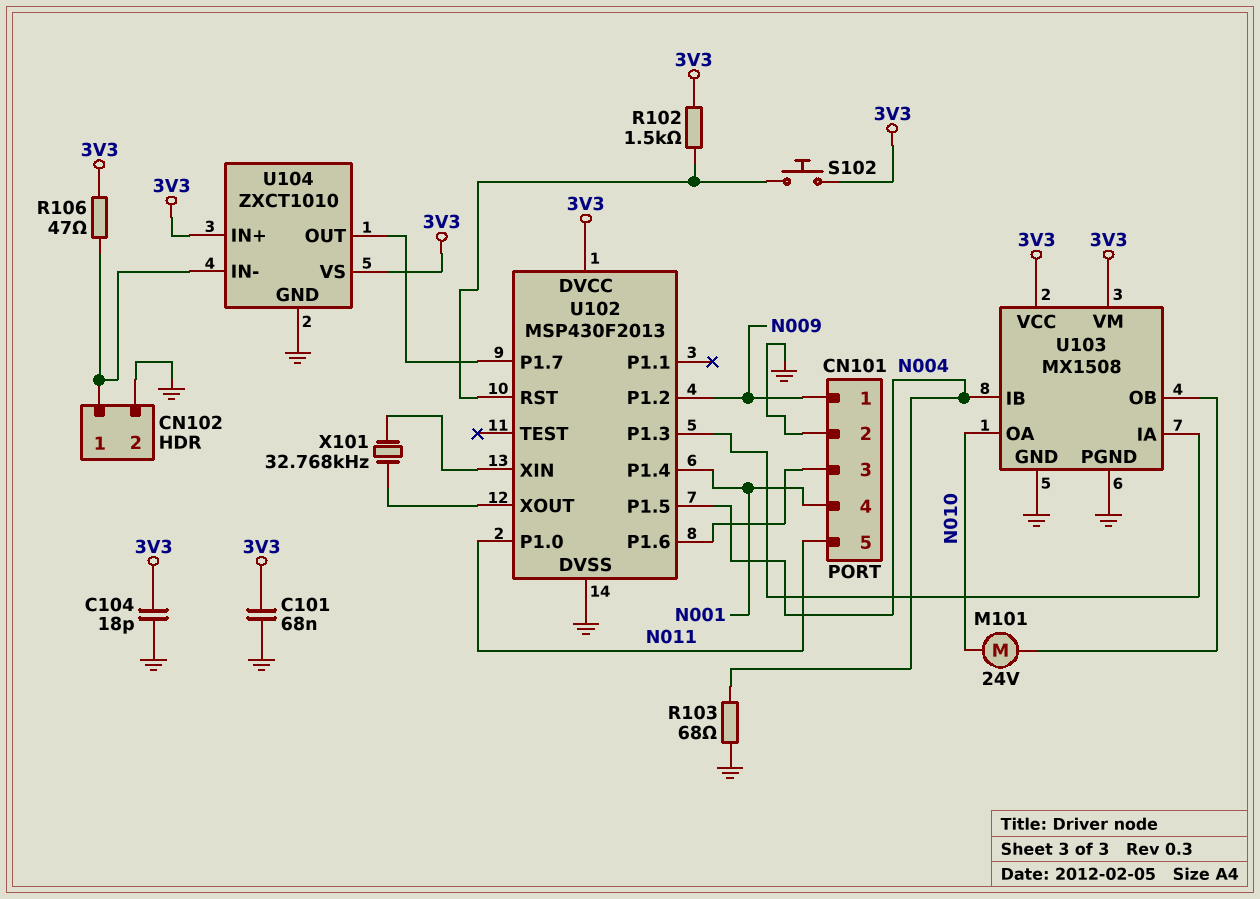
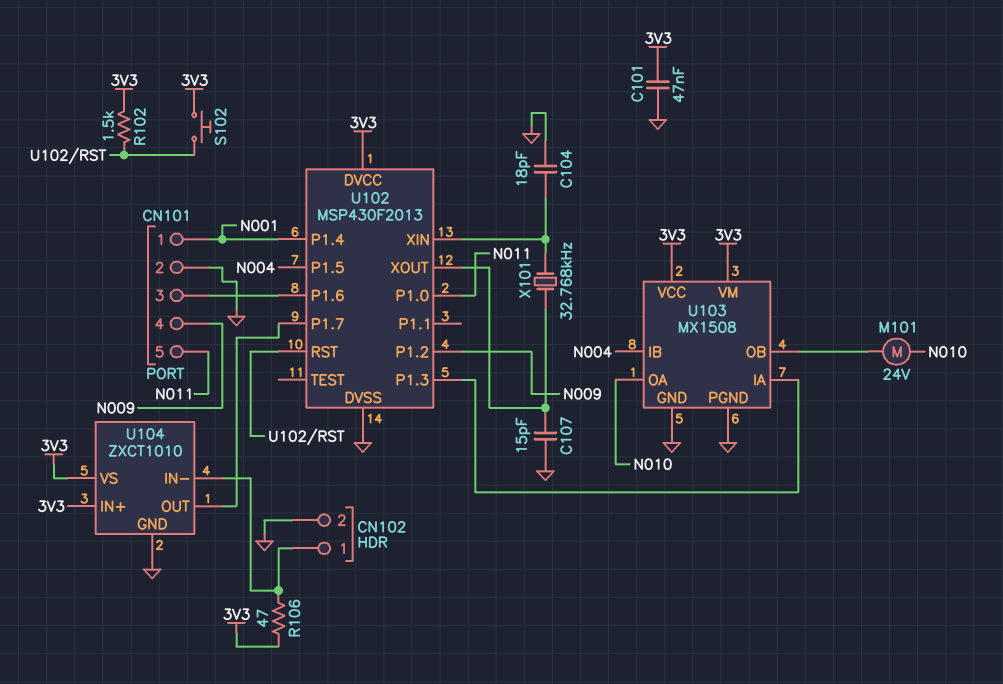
C101: 68nF (3V3, GND) -> 47nF (3V3, GND)
C104: 18pF (3V3, GND) -> 18pF (GND, U102/XIN)
C107: none -> 15pF (GND, U102/XOUT)
CN101 pin 1: N009 -> N001
CN101 pin 4: N001 -> N009
R103: 68 (GND, N004) -> none

